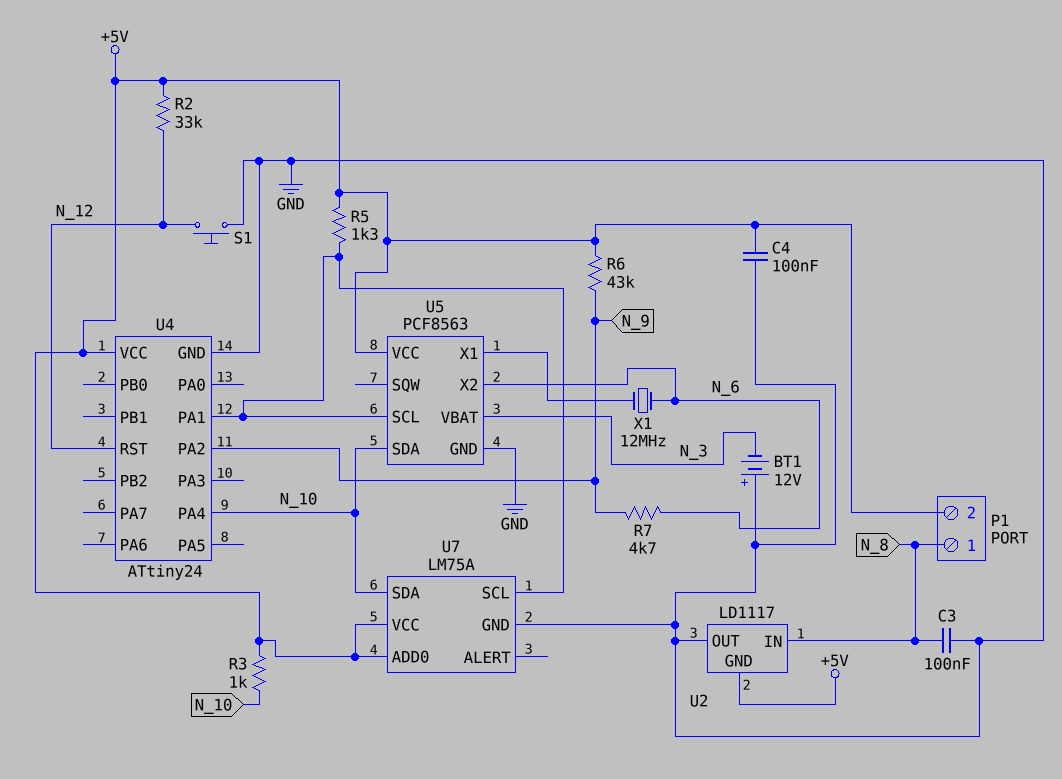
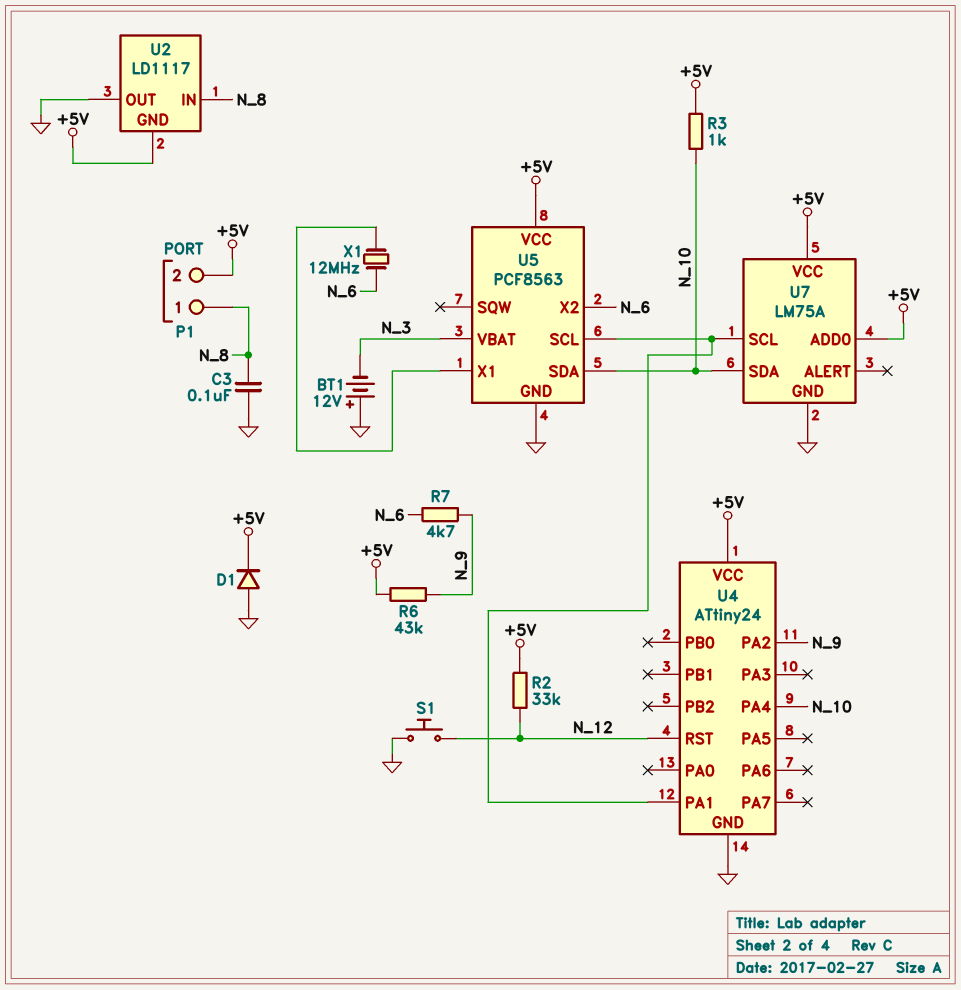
C4: 100nF (+5V, GND) -> none
D1: none -> diode (A GND, K +5V)
R5: 1.3k (+5V, U4/PA1) -> none

